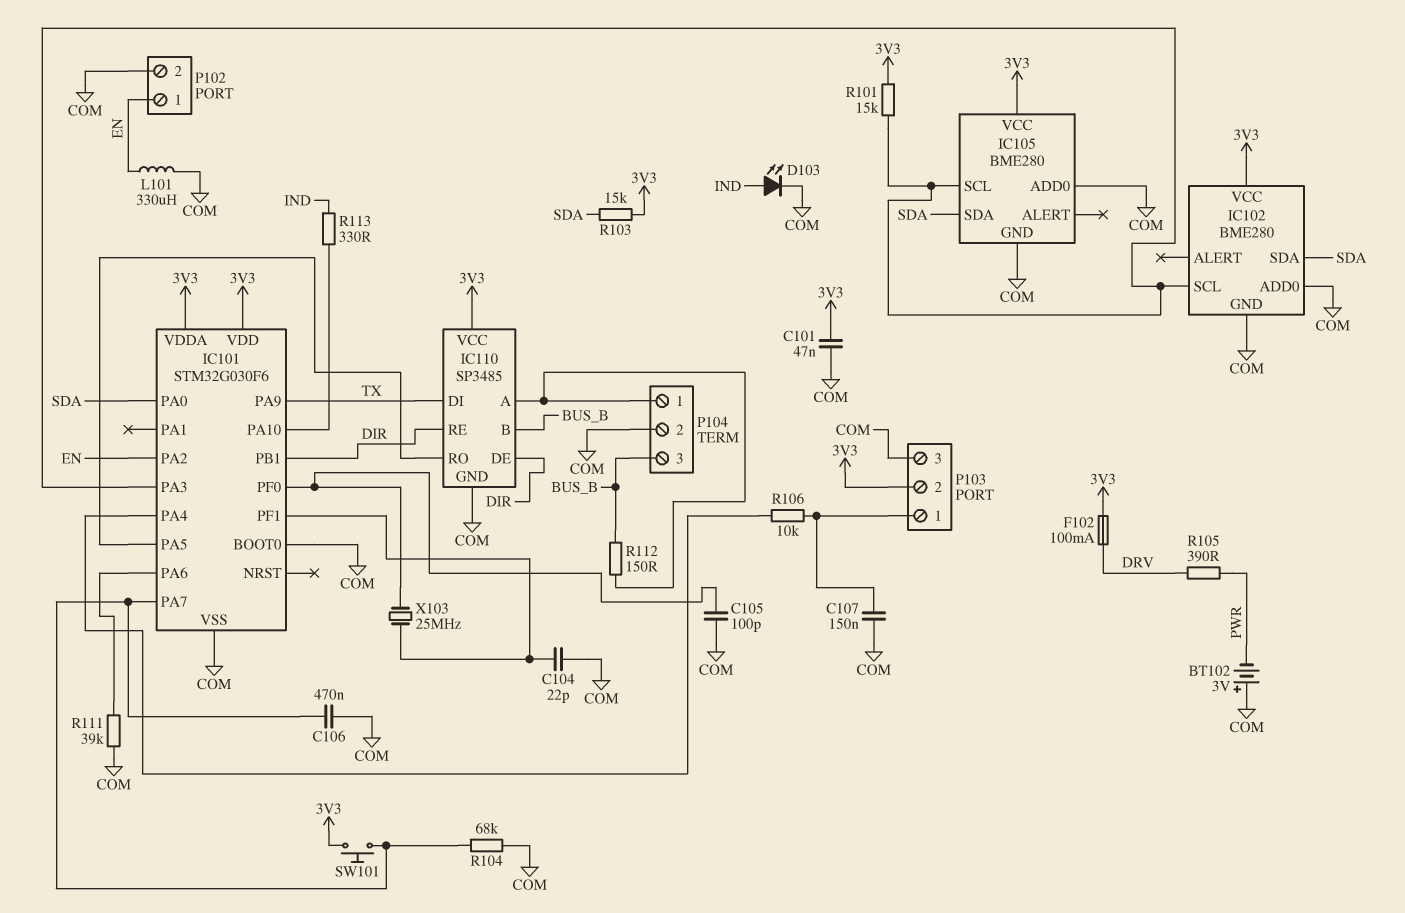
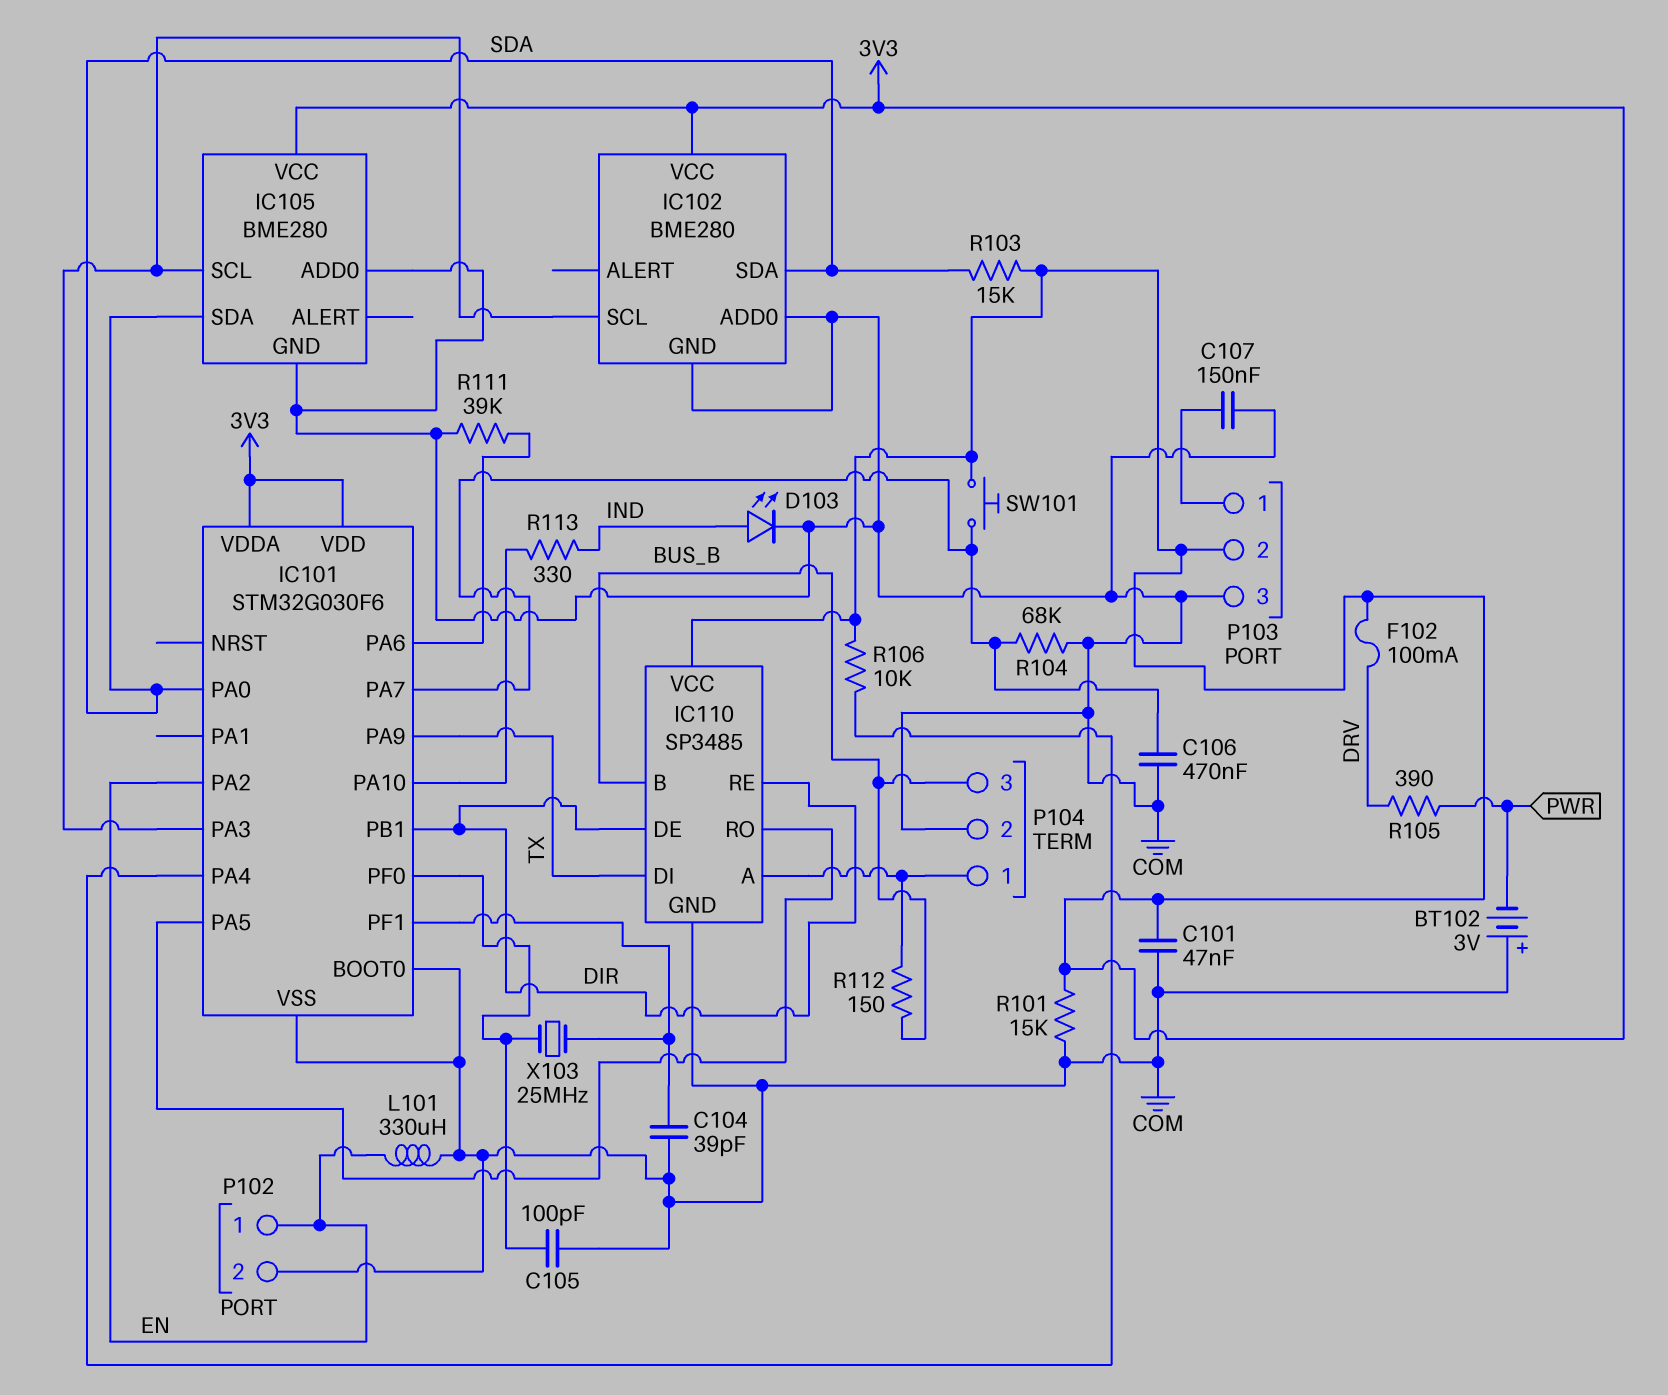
C104: 22pF (COM, IC101/PF1) -> 39pF (COM, IC101/PF1)
R101: 15k (3V3, IC101/PA3) -> 15k (3V3, COM)
R106: 10k (IC101/PA4, P103/1) -> 10k (3V3, IC101/PA4)

